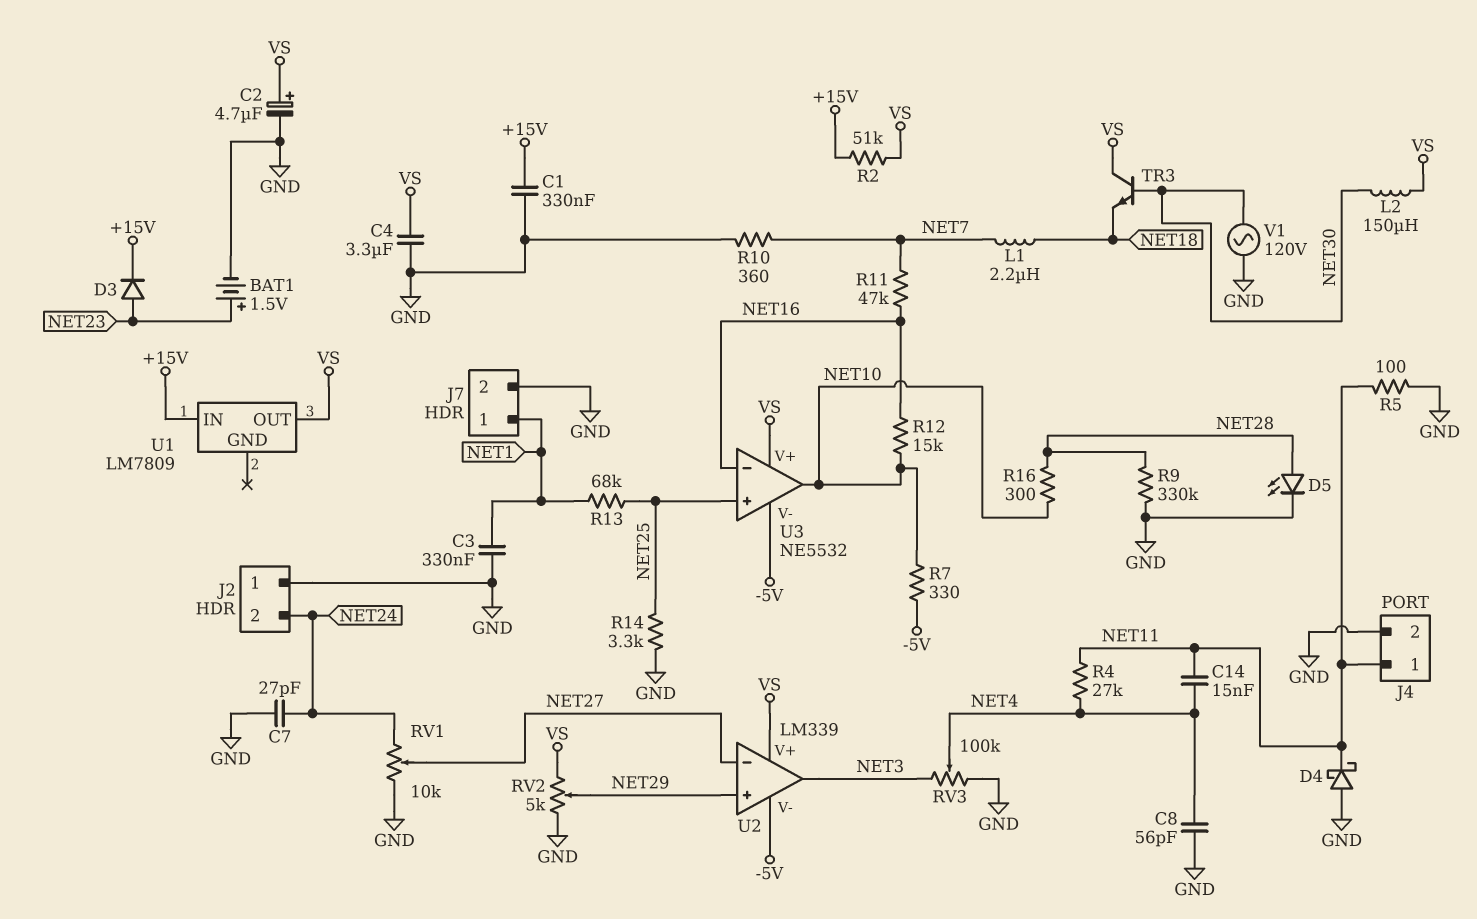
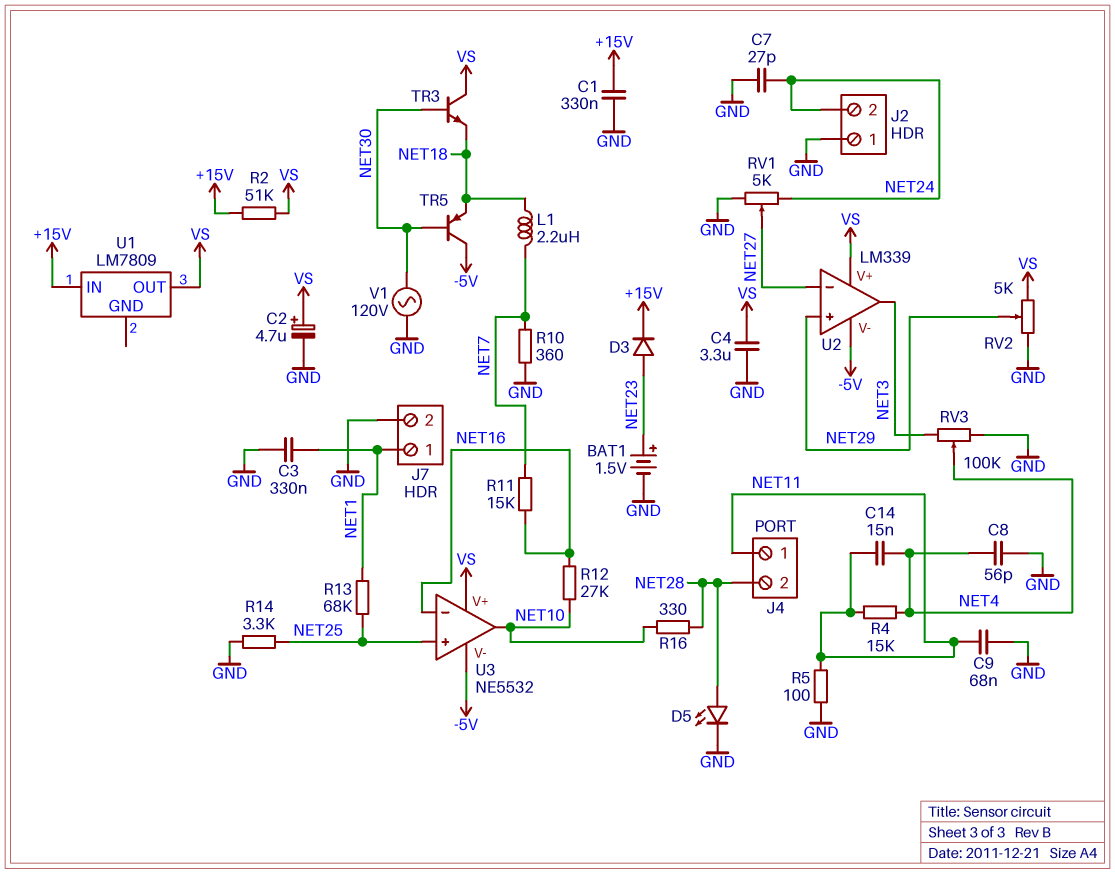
C9: none -> 68nF (GND, NET11)
D4: schottky (A GND, K NET11) -> none
J4 pin 2: GND -> NET28
L2: 150uH (NET30, VS) -> none
R4: 27k (NET4, NET11) -> 15k (NET4, NET11)
R7: 330 (-5V, NET10) -> none
R9: 330k (GND, NET28) -> none
R11: 47k (NET7, NET16) -> 15k (NET7, NET16)
R12: 15k (NET10, NET16) -> 27k (NET10, NET16)
R16: 300 (NET10, NET28) -> 330 (NET10, NET28)
RV1: 10k (GND, NET24, wiper NET27) -> 5k (GND, NET24, wiper NET27)
TR5: none -> PNP (B NET30, C -5V, E NET18)

